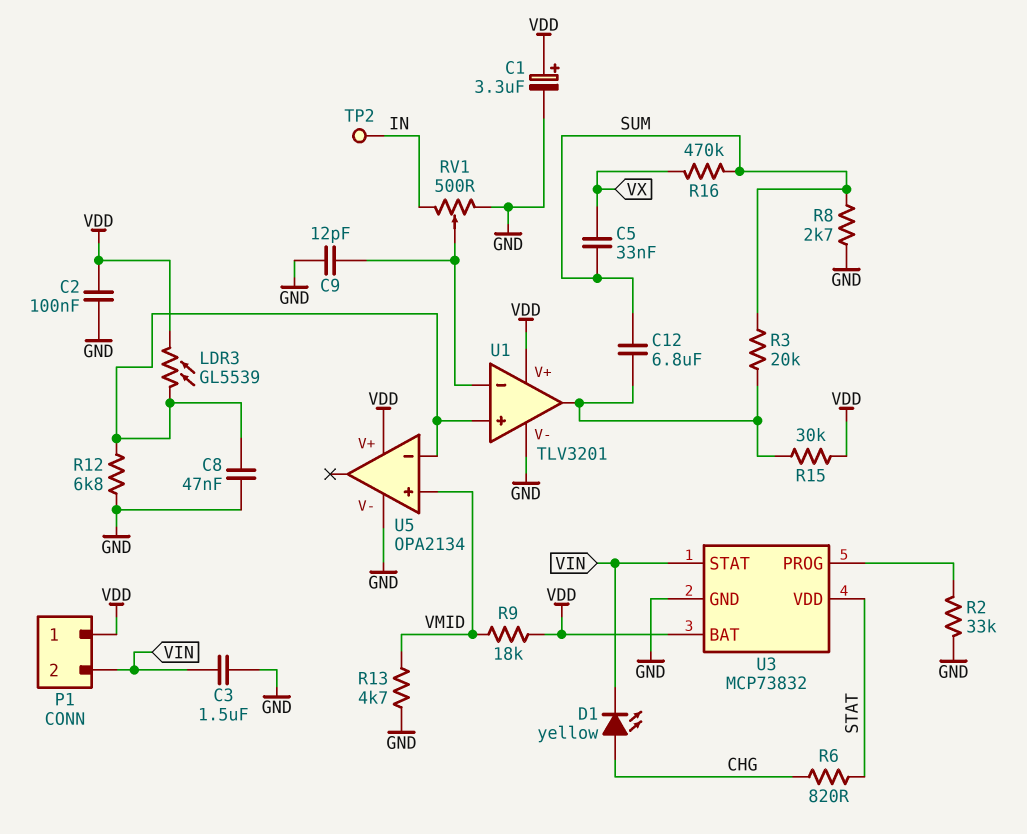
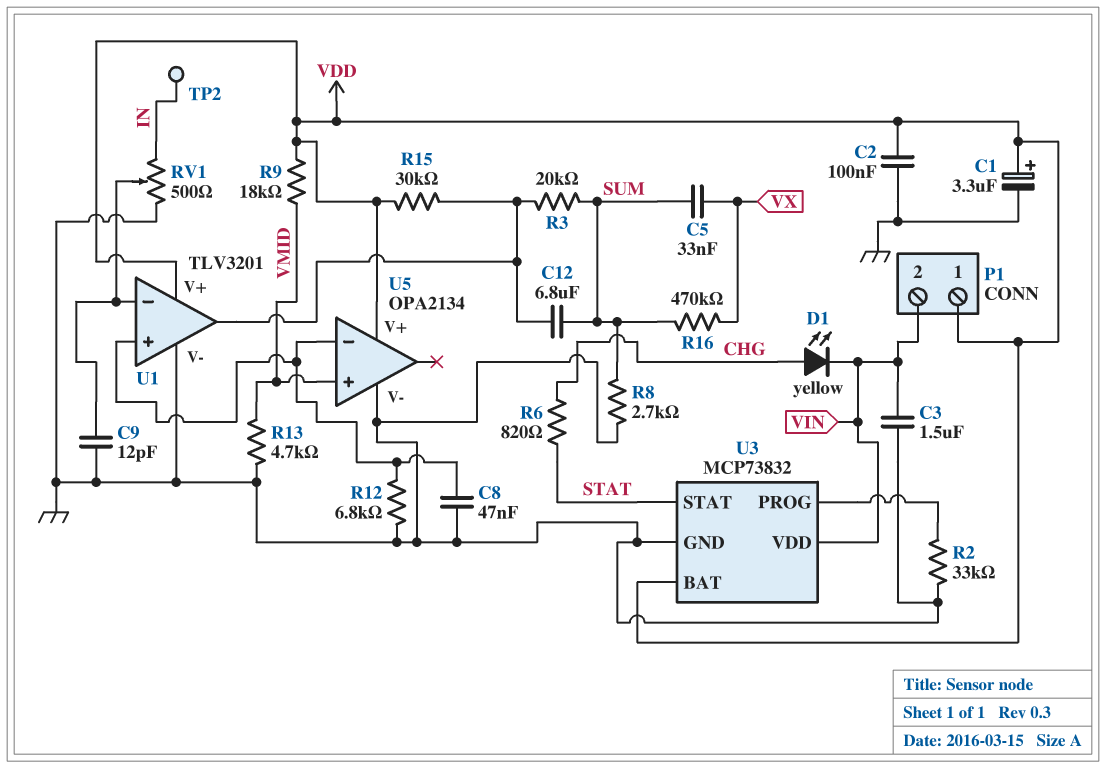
LDR3: GL5539 (U1/in+, VDD) -> none
U3 pin STAT: VIN -> STAT
U3 pin VDD: STAT -> VIN

